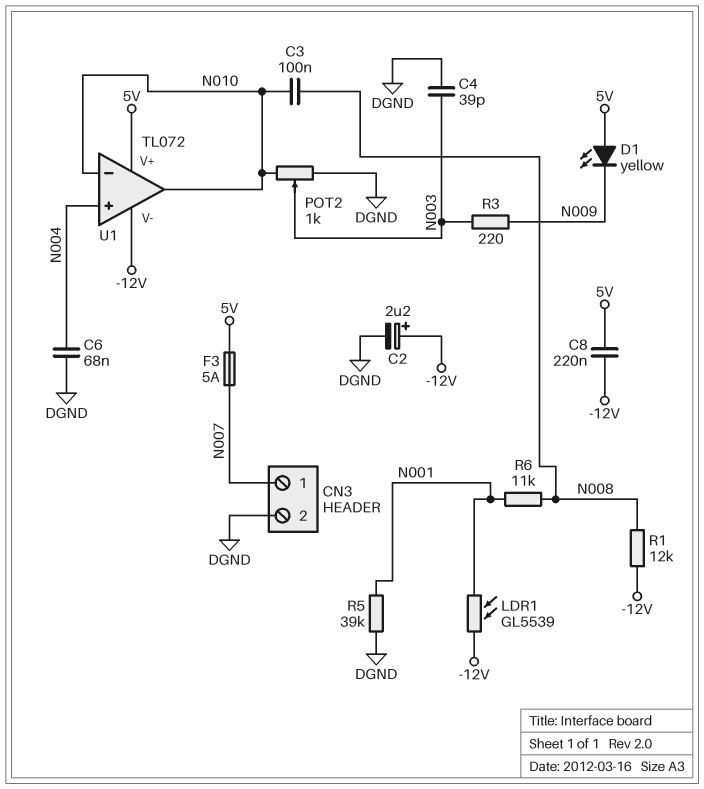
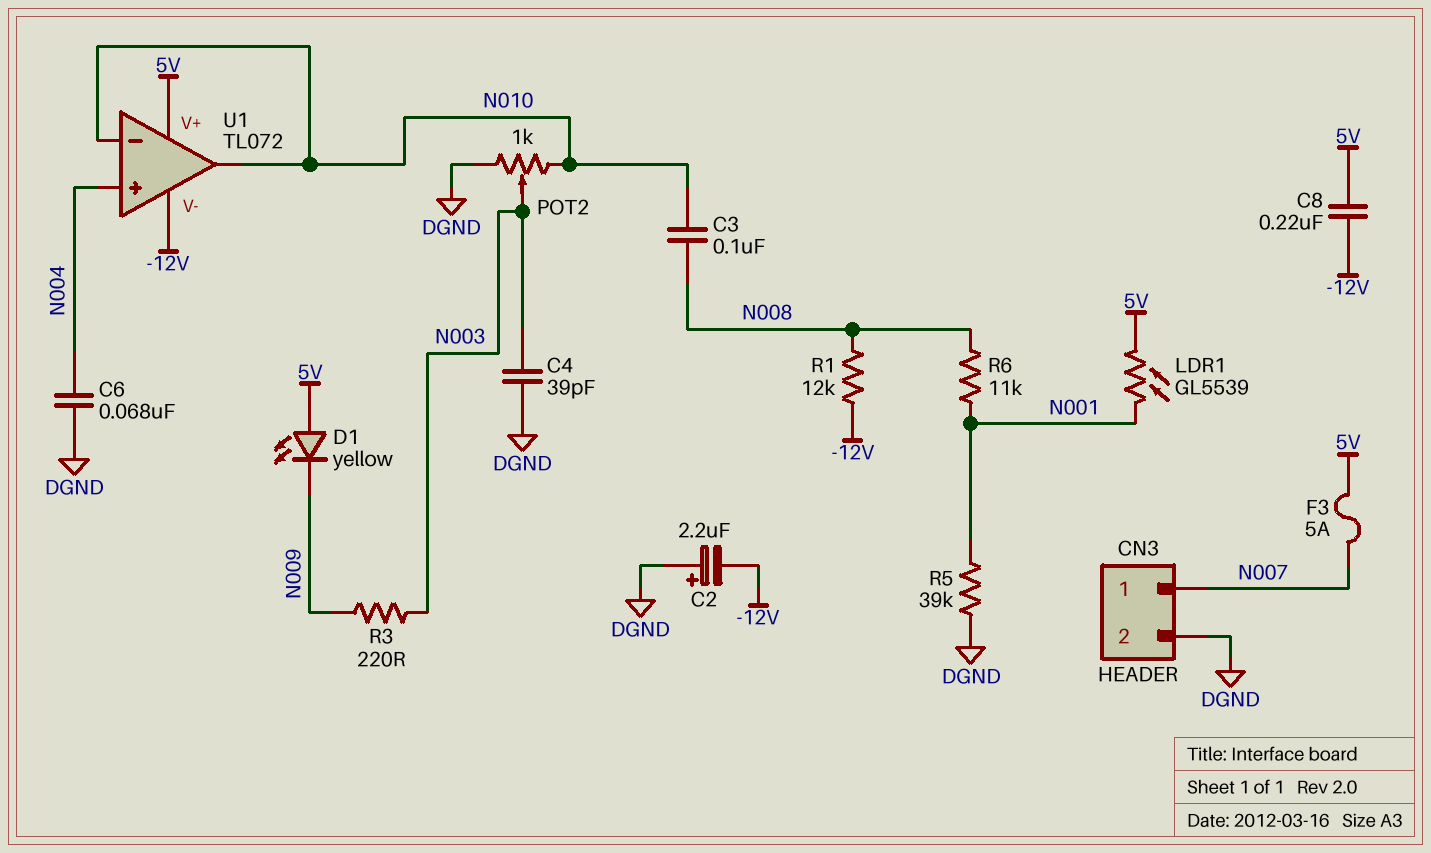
C2: 2.2uF (plus -12V, minus DGND) -> 2.2uF (plus DGND, minus -12V)
LDR1: GL5539 (-12V, N001) -> GL5539 (5V, N001)

